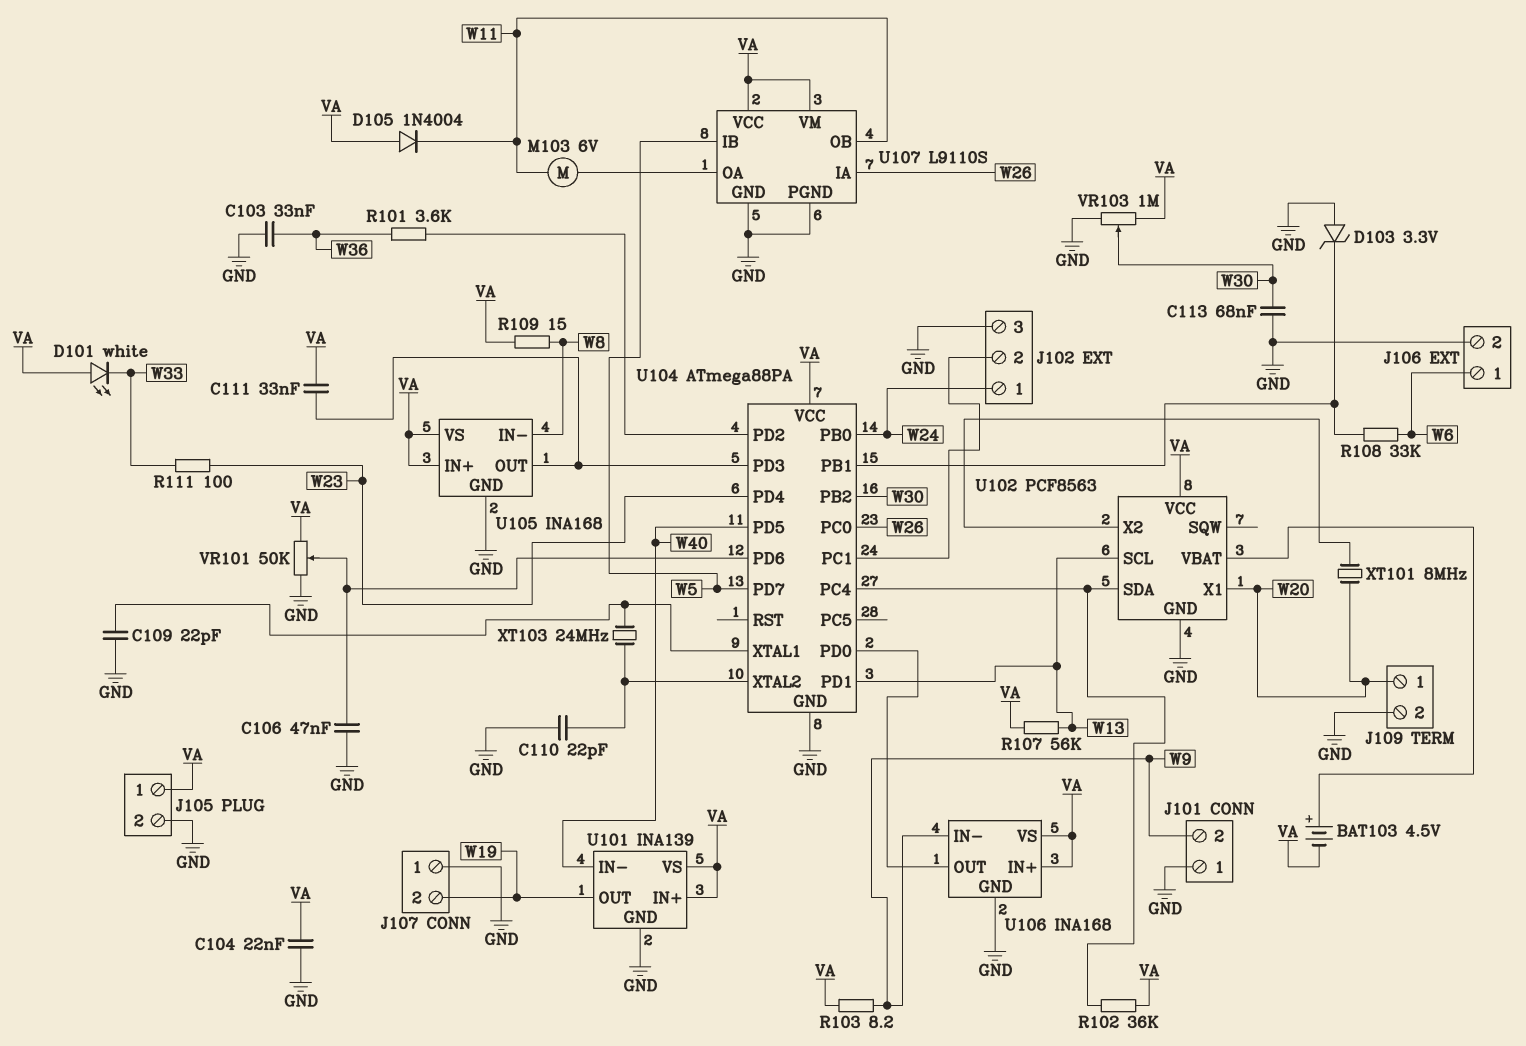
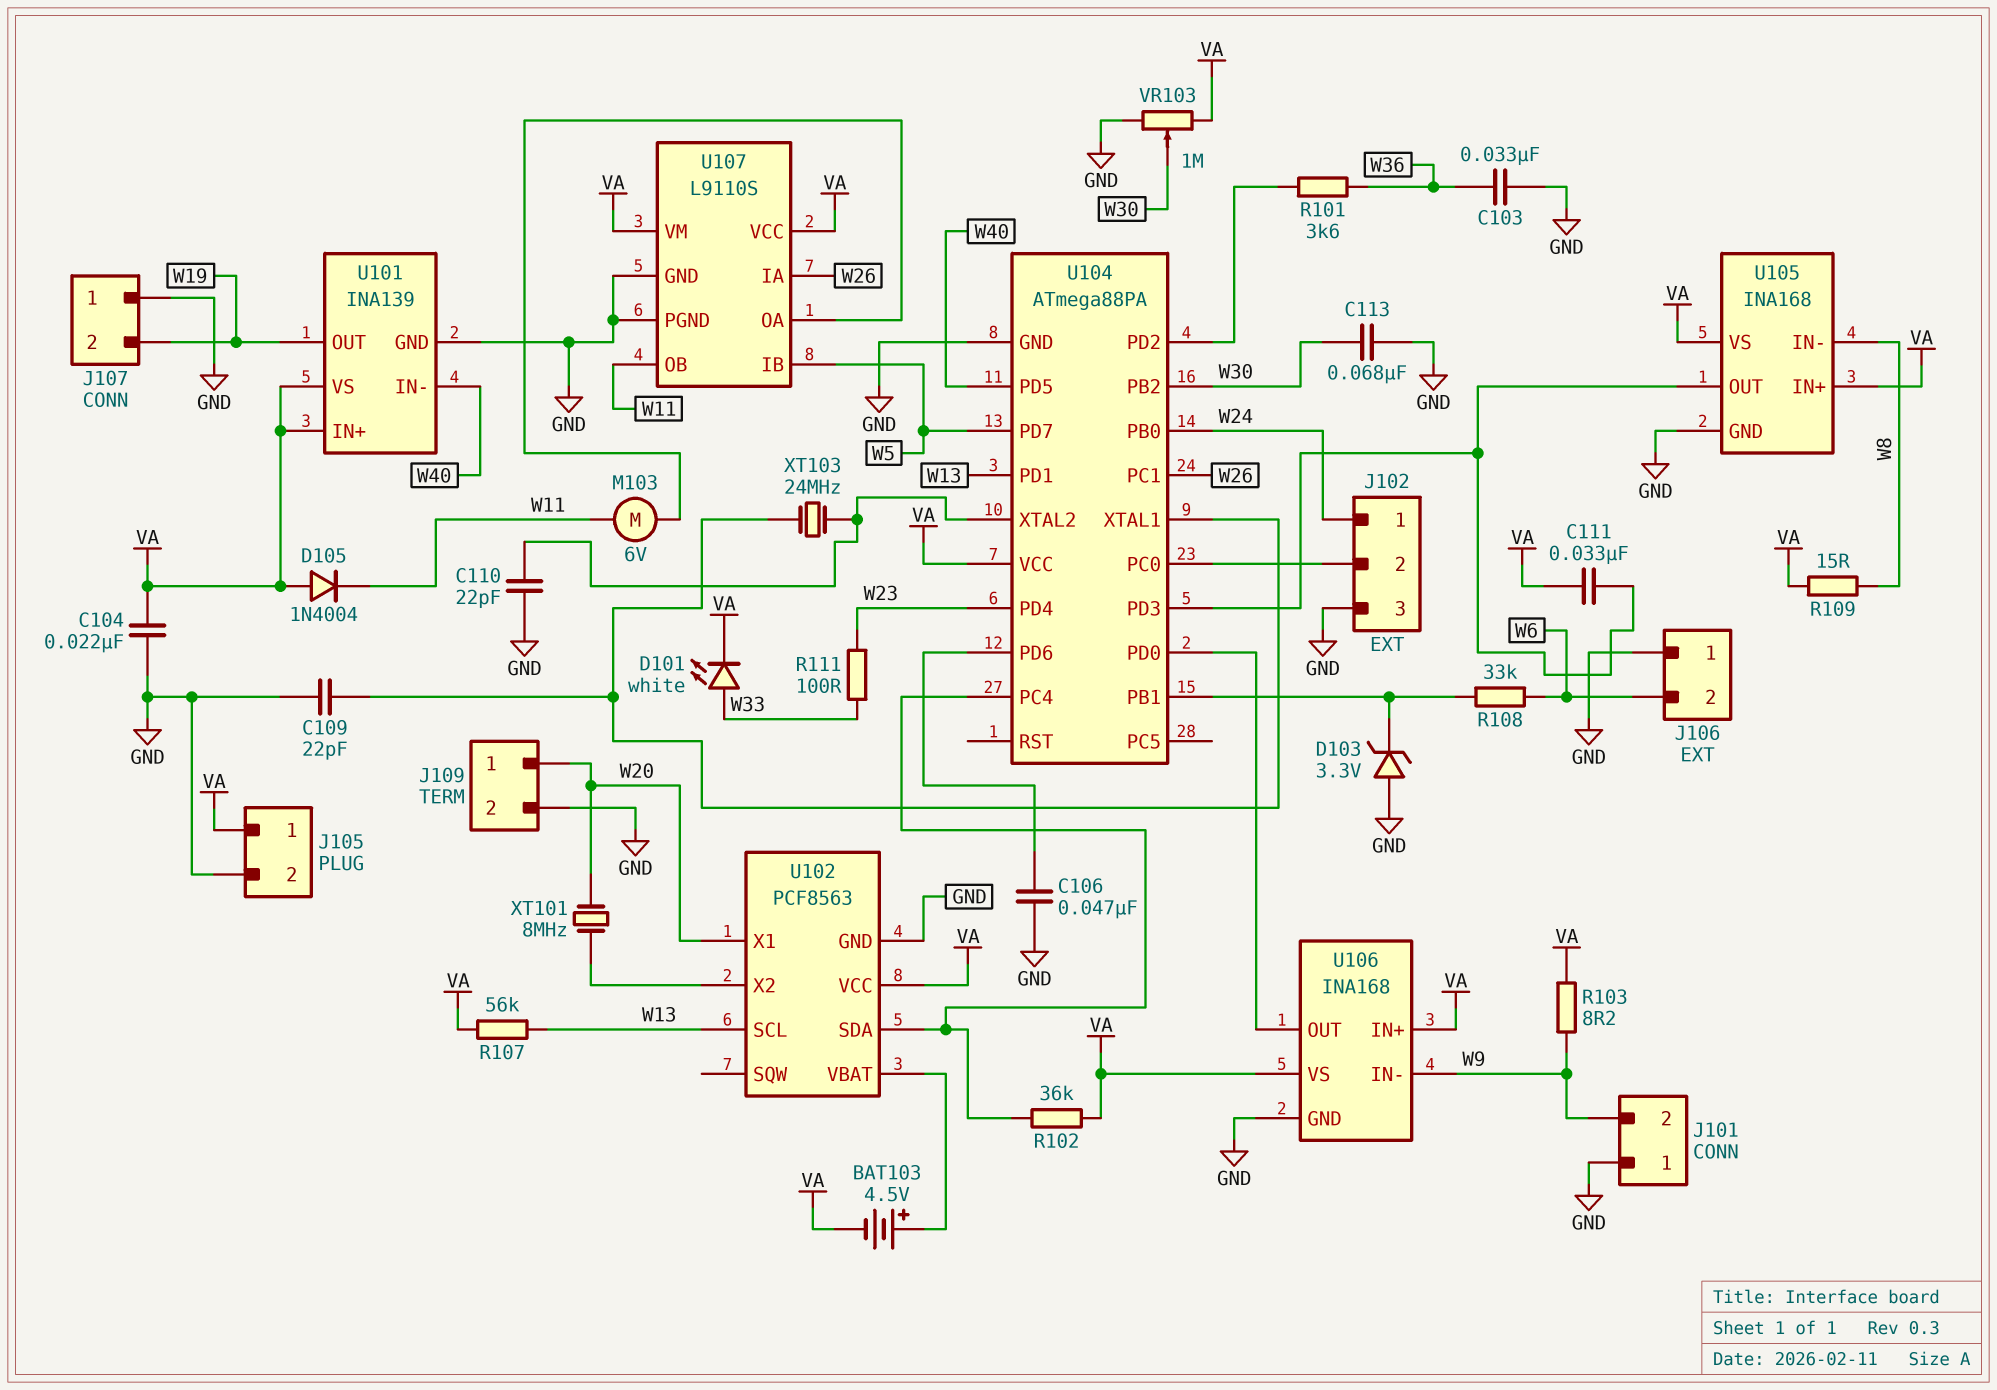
D101: LED white (A VA, K W33) -> LED white (A W33, K VA)
J106 pin 1: W6 -> GND
J106 pin 2: GND -> W6
U104 pin PC0: W26 -> J102/2
U104 pin PC1: J102/2 -> W26
VR101: 50k (GND, VA, wiper U104/PD6) -> none

